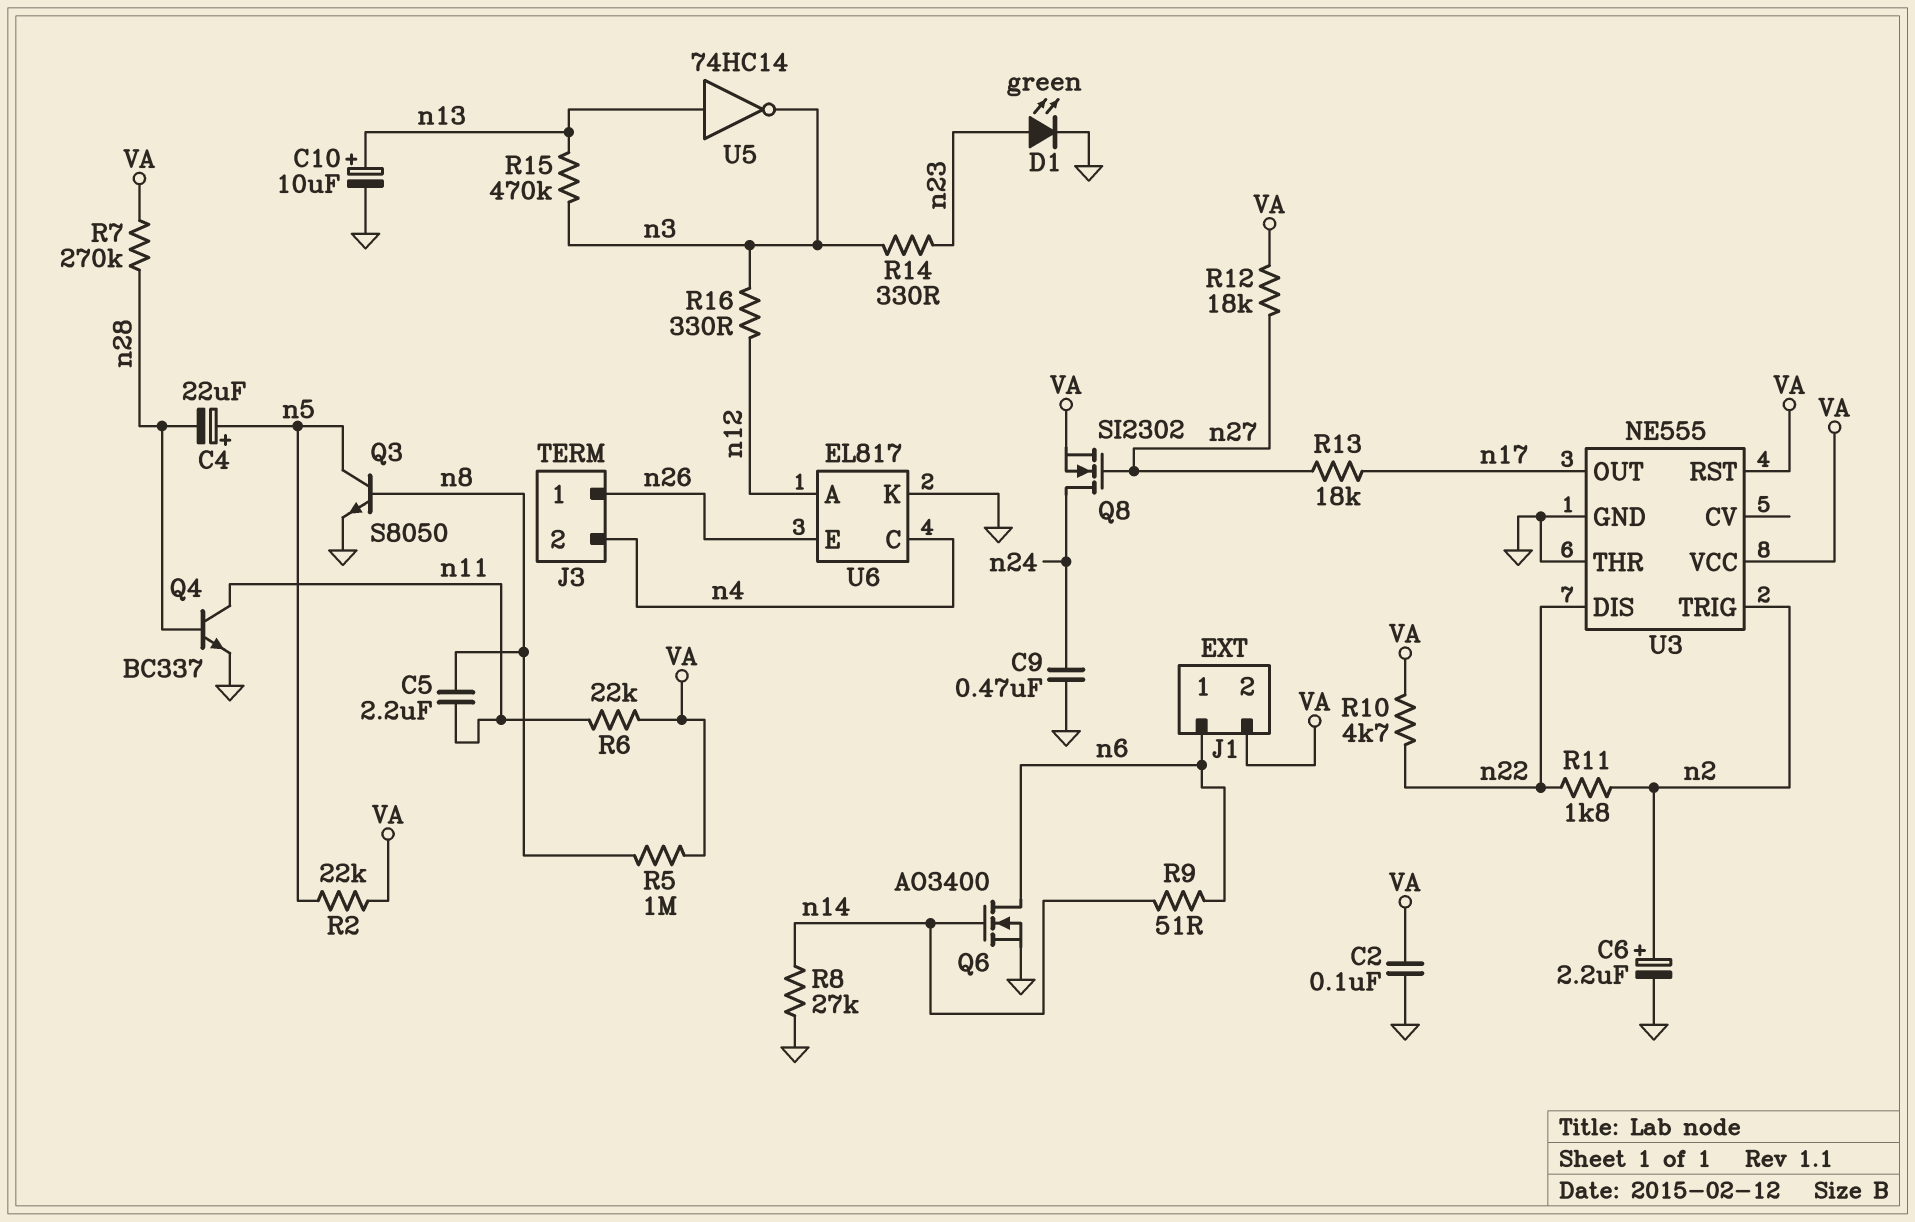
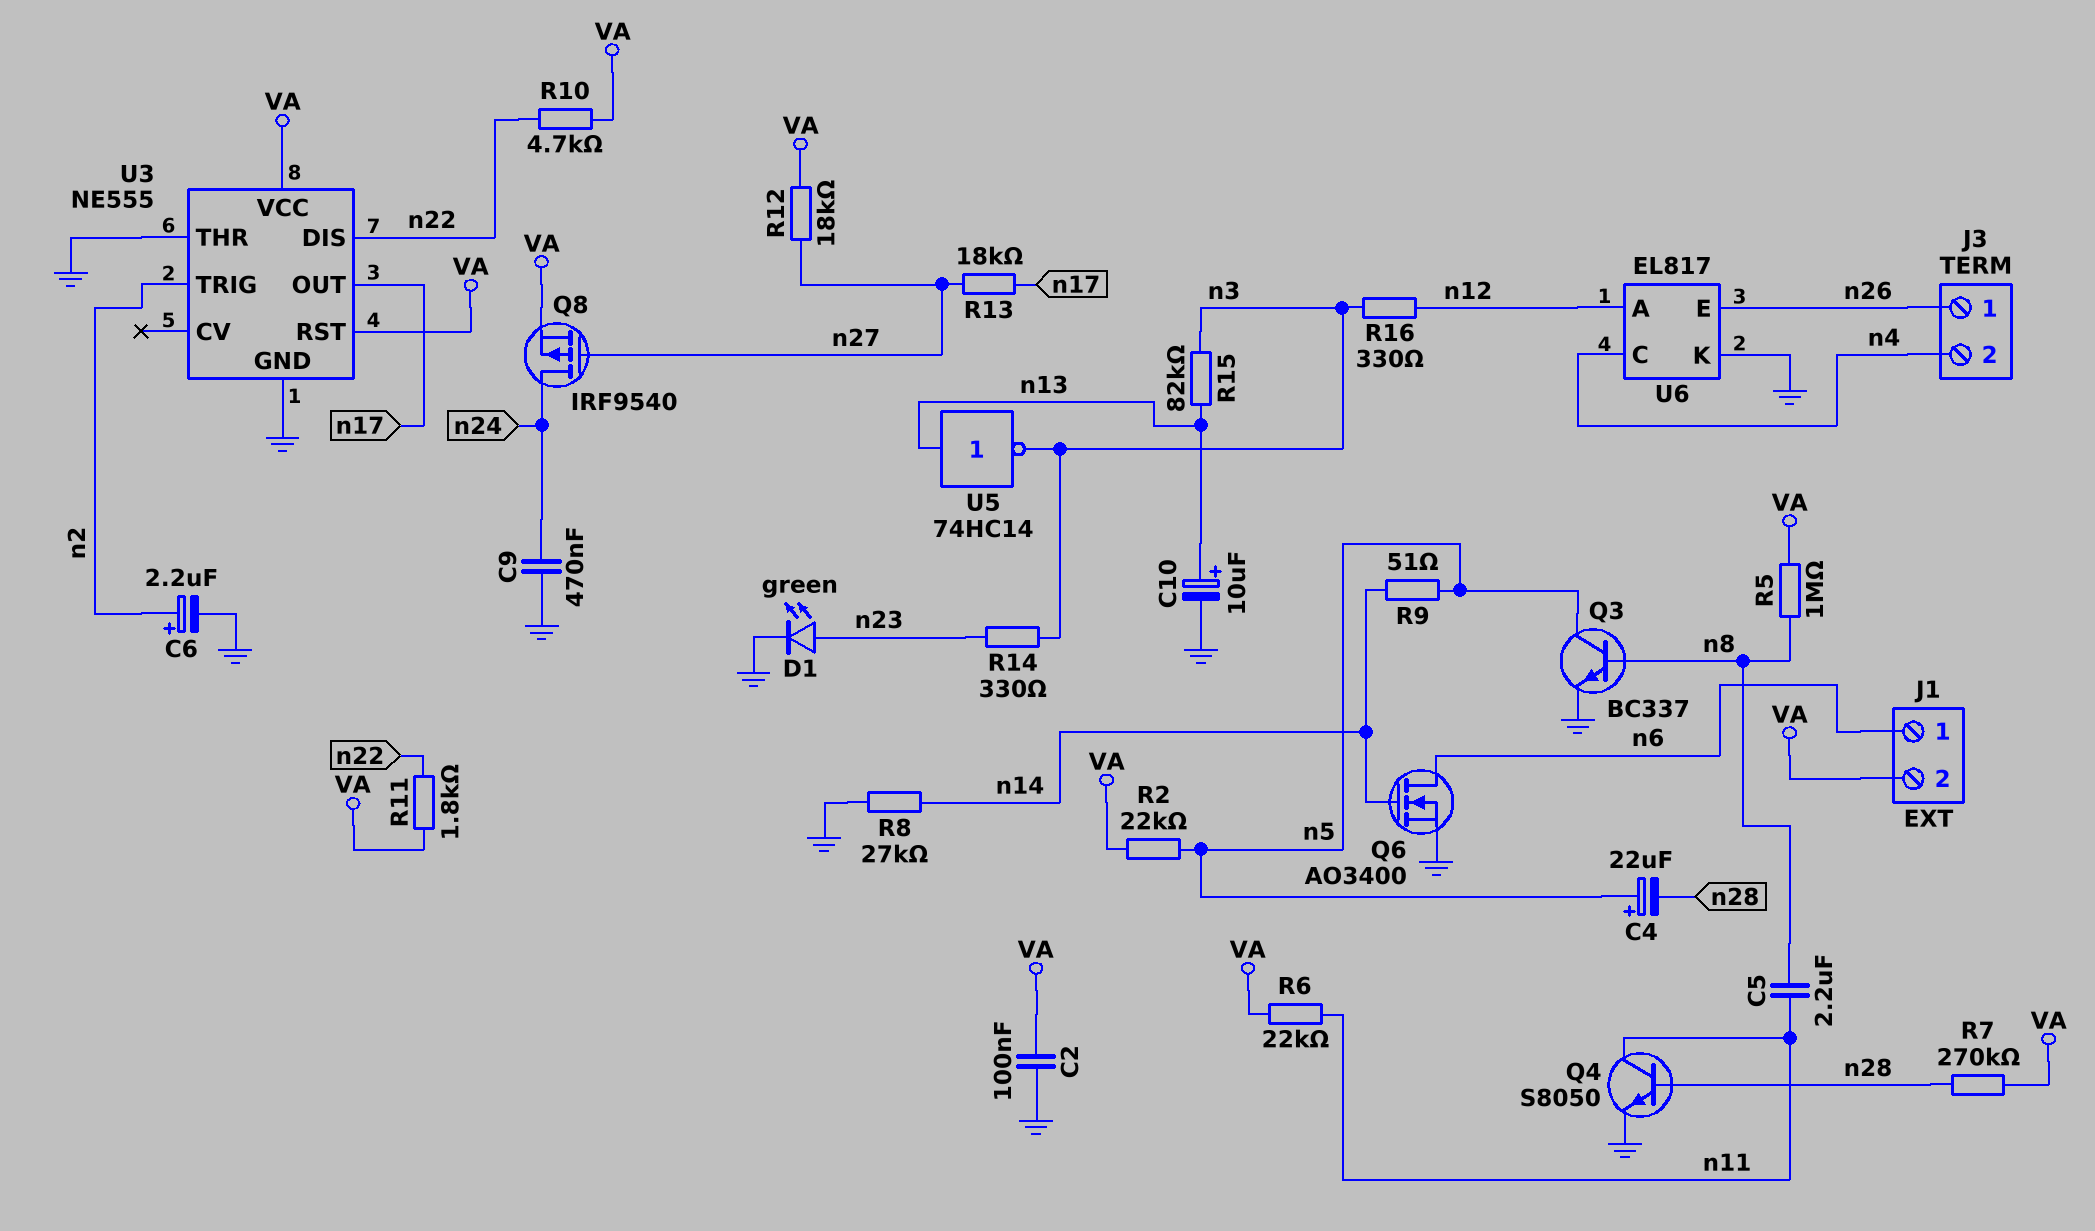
Q3: NPN S8050 (B n8, C n5, E GND) -> NPN BC337 (B n8, C n5, E GND)
Q4: NPN BC337 (B n28, C n11, E GND) -> NPN S8050 (B n28, C n11, E GND)
Q8: NMOS SI2302 (G n27, D n24, S VA) -> PMOS IRF9540 (G n27, D n24, S VA)
R9: 51 (n6, n14) -> 51 (n5, n14)
R11: 1.8k (n2, n22) -> 1.8k (VA, n22)
R15: 470k (n3, n13) -> 82k (n3, n13)

